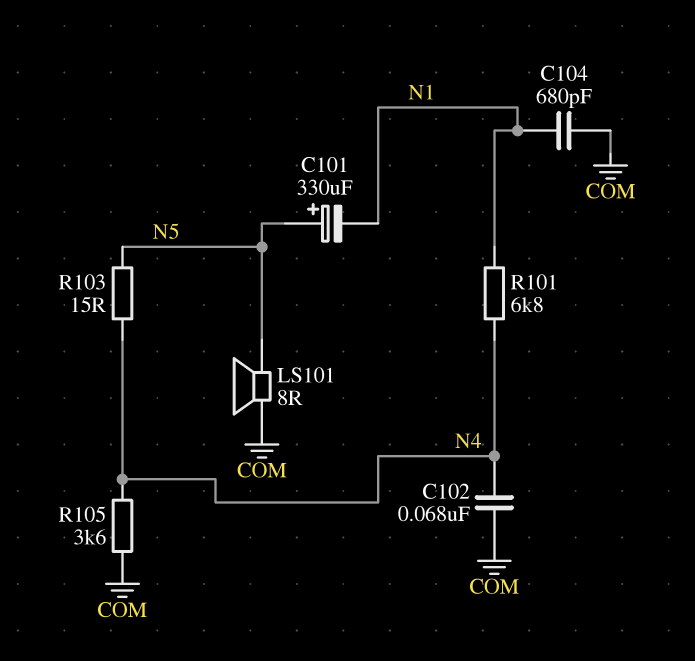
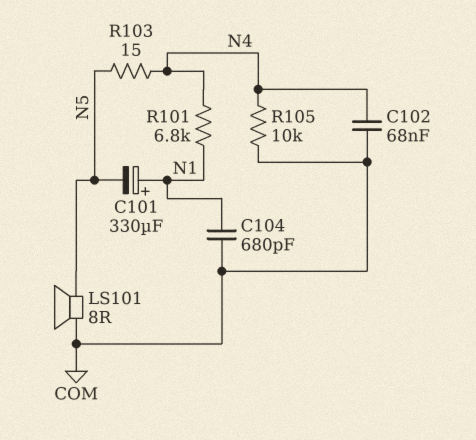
C101: 330uF (plus N5, minus N1) -> 330uF (plus N1, minus N5)
R105: 3.6k (COM, N4) -> 10k (COM, N4)

